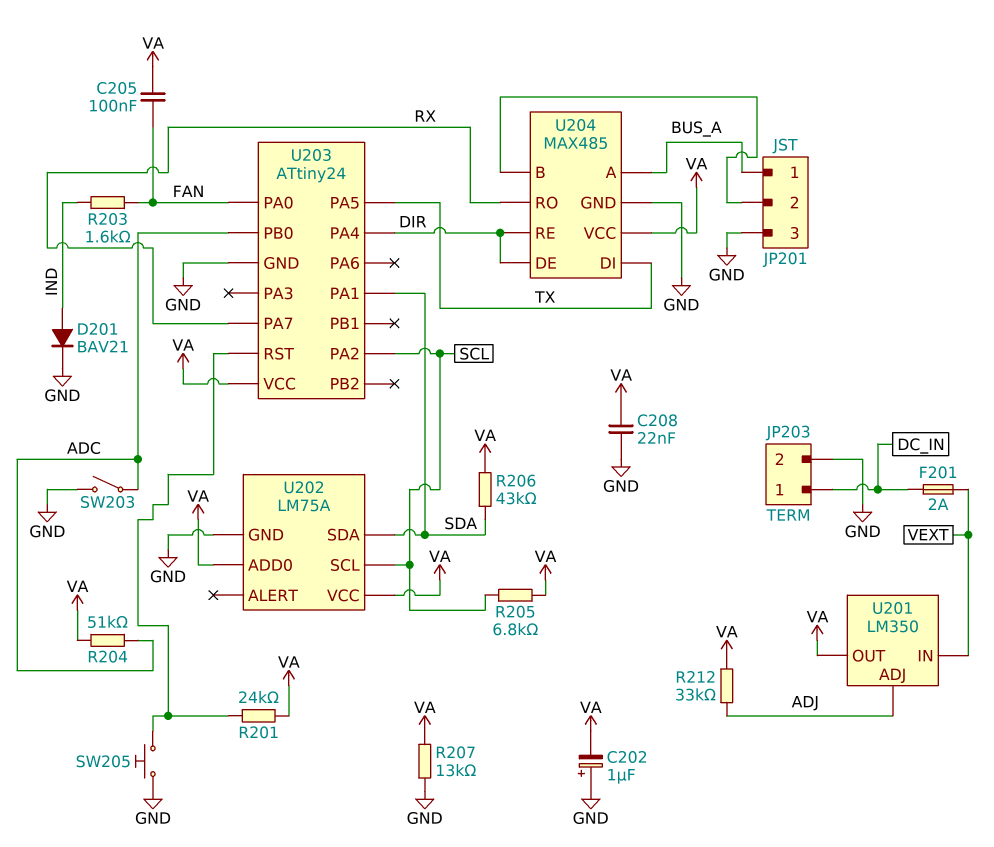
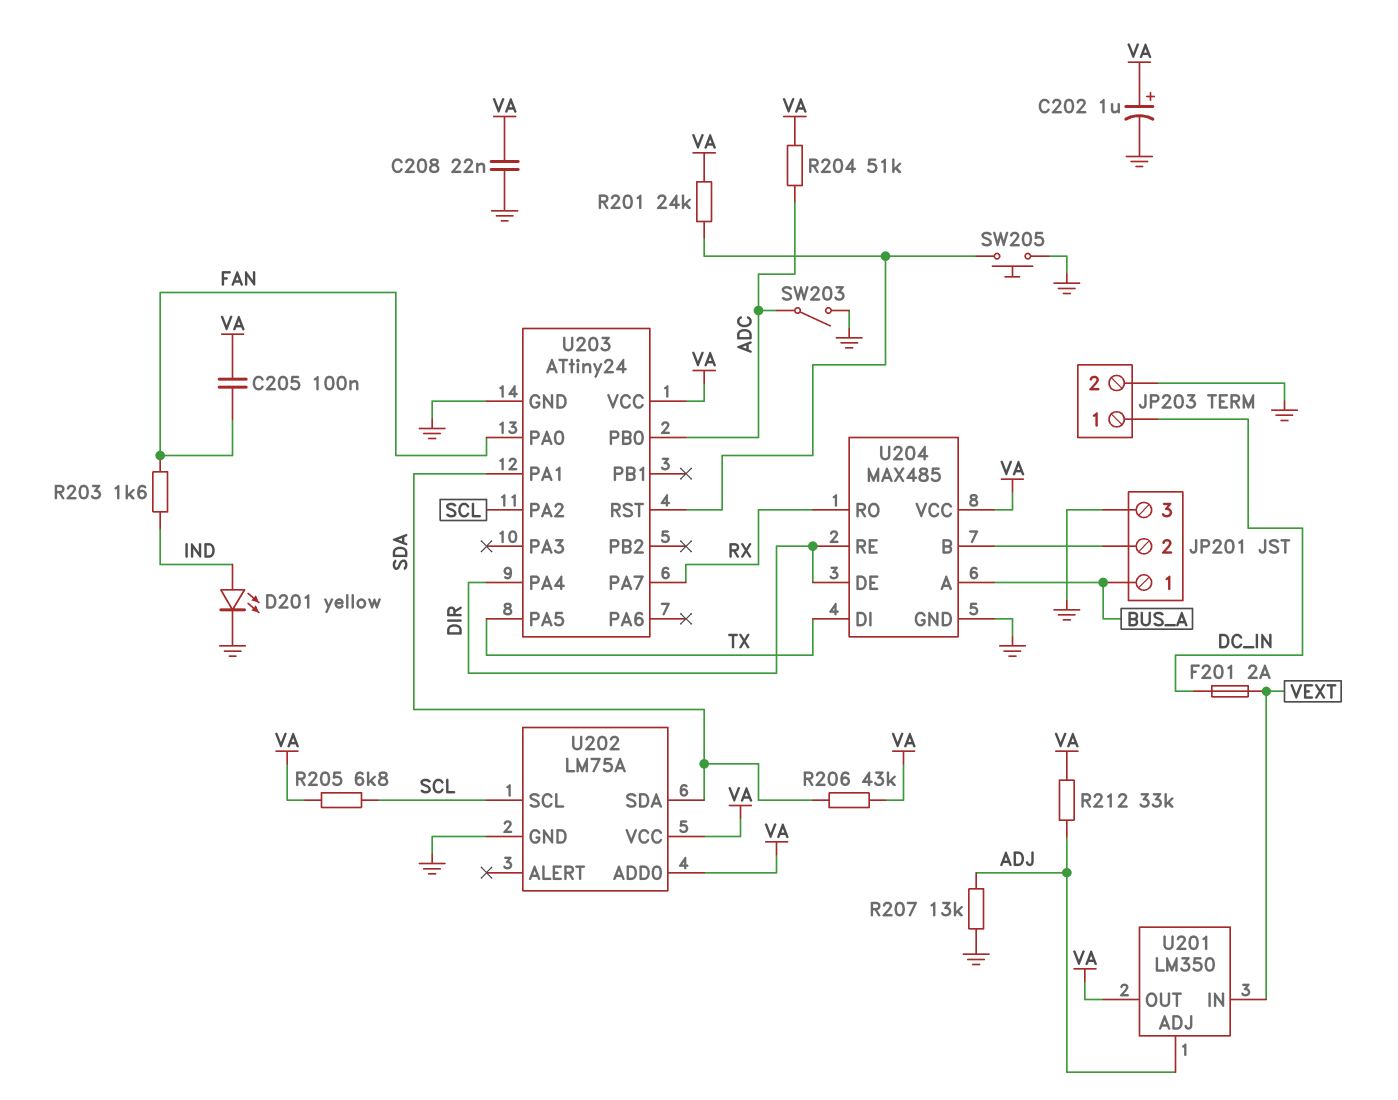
C202: 1uF (plus GND, minus VA) -> 1uF (plus VA, minus GND)
D201: diode BAV21 (A IND, K GND) -> LED yellow (A IND, K GND)
R207: 13k (GND, VA) -> 13k (ADJ, GND)

